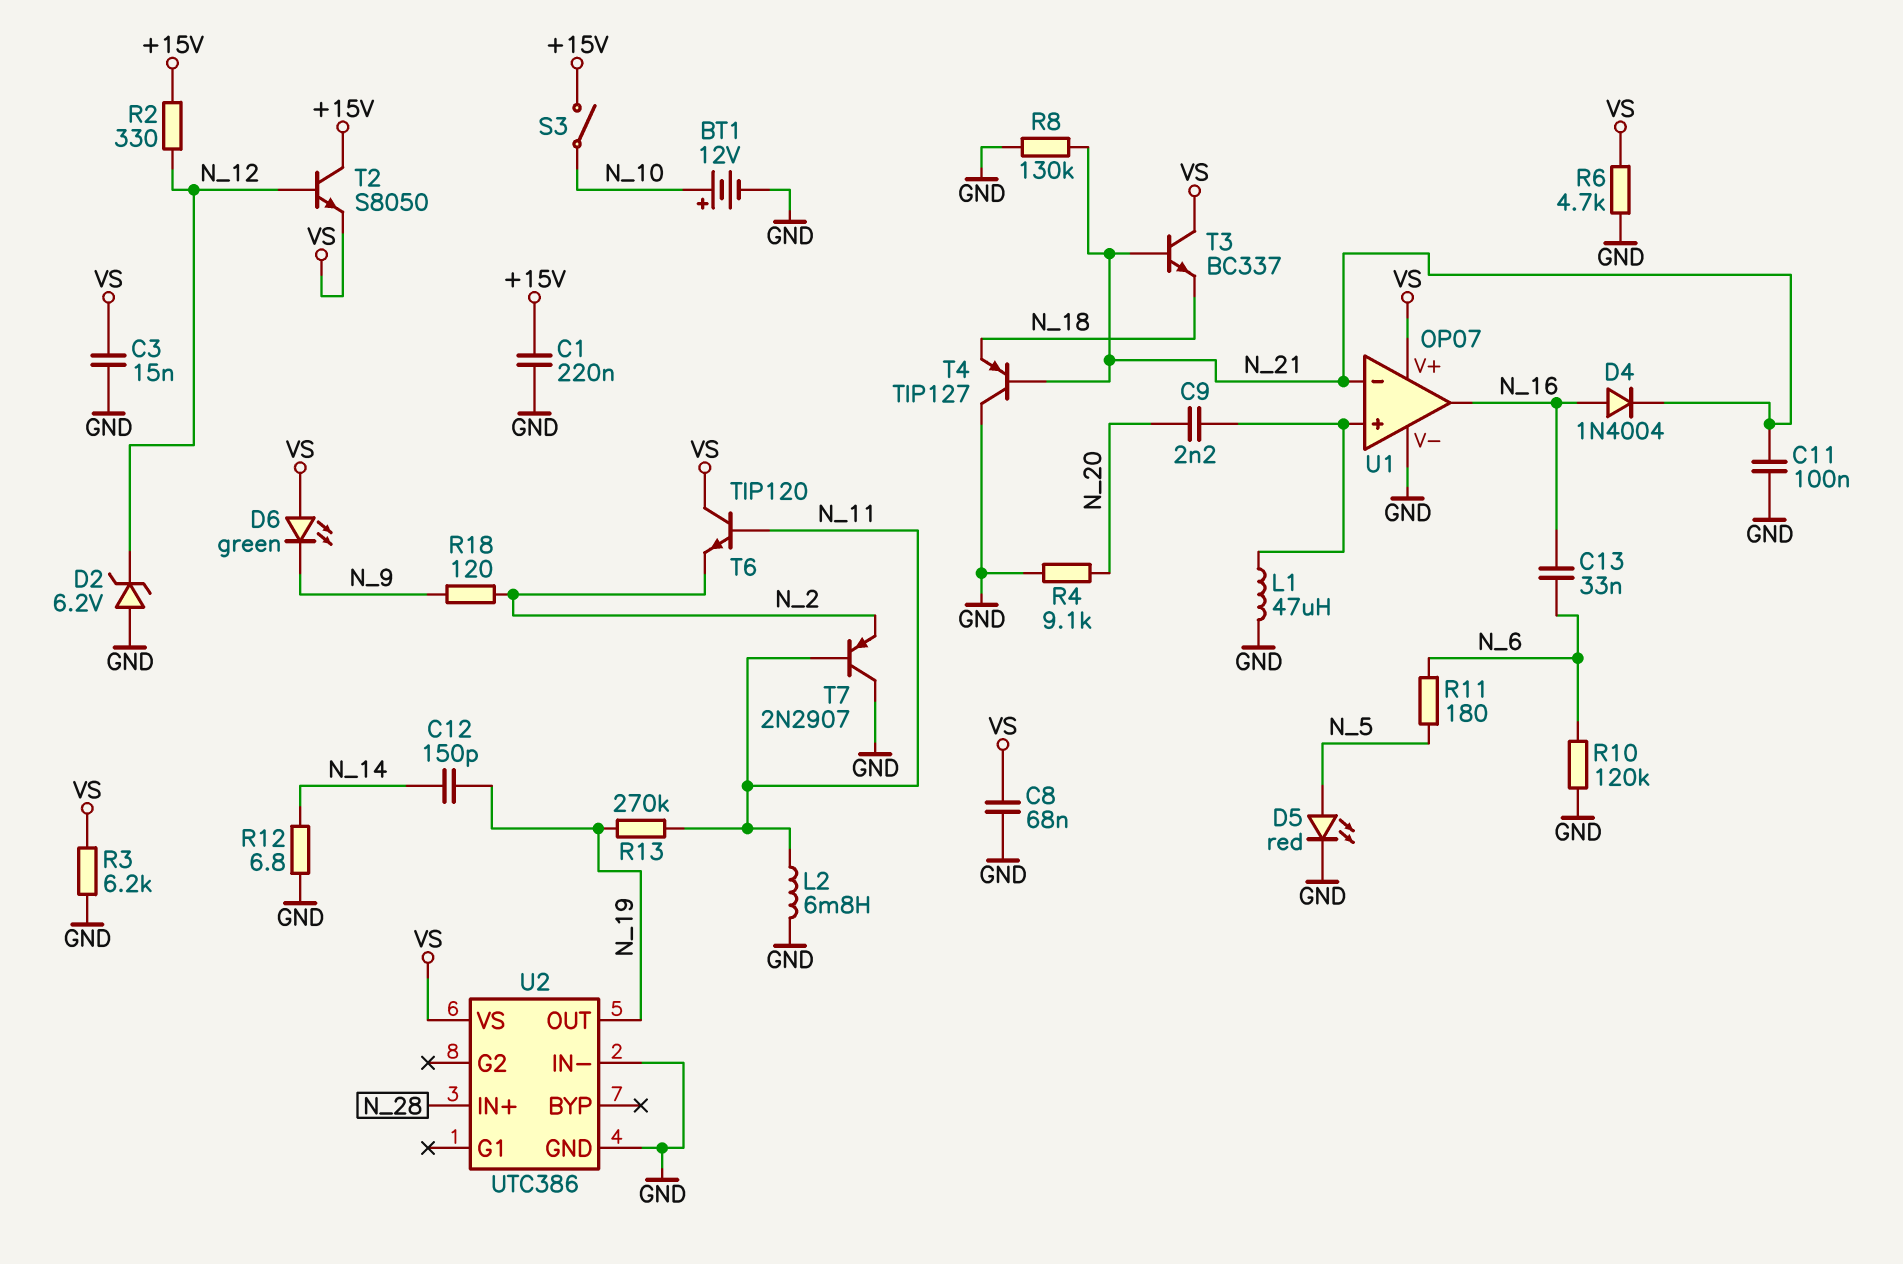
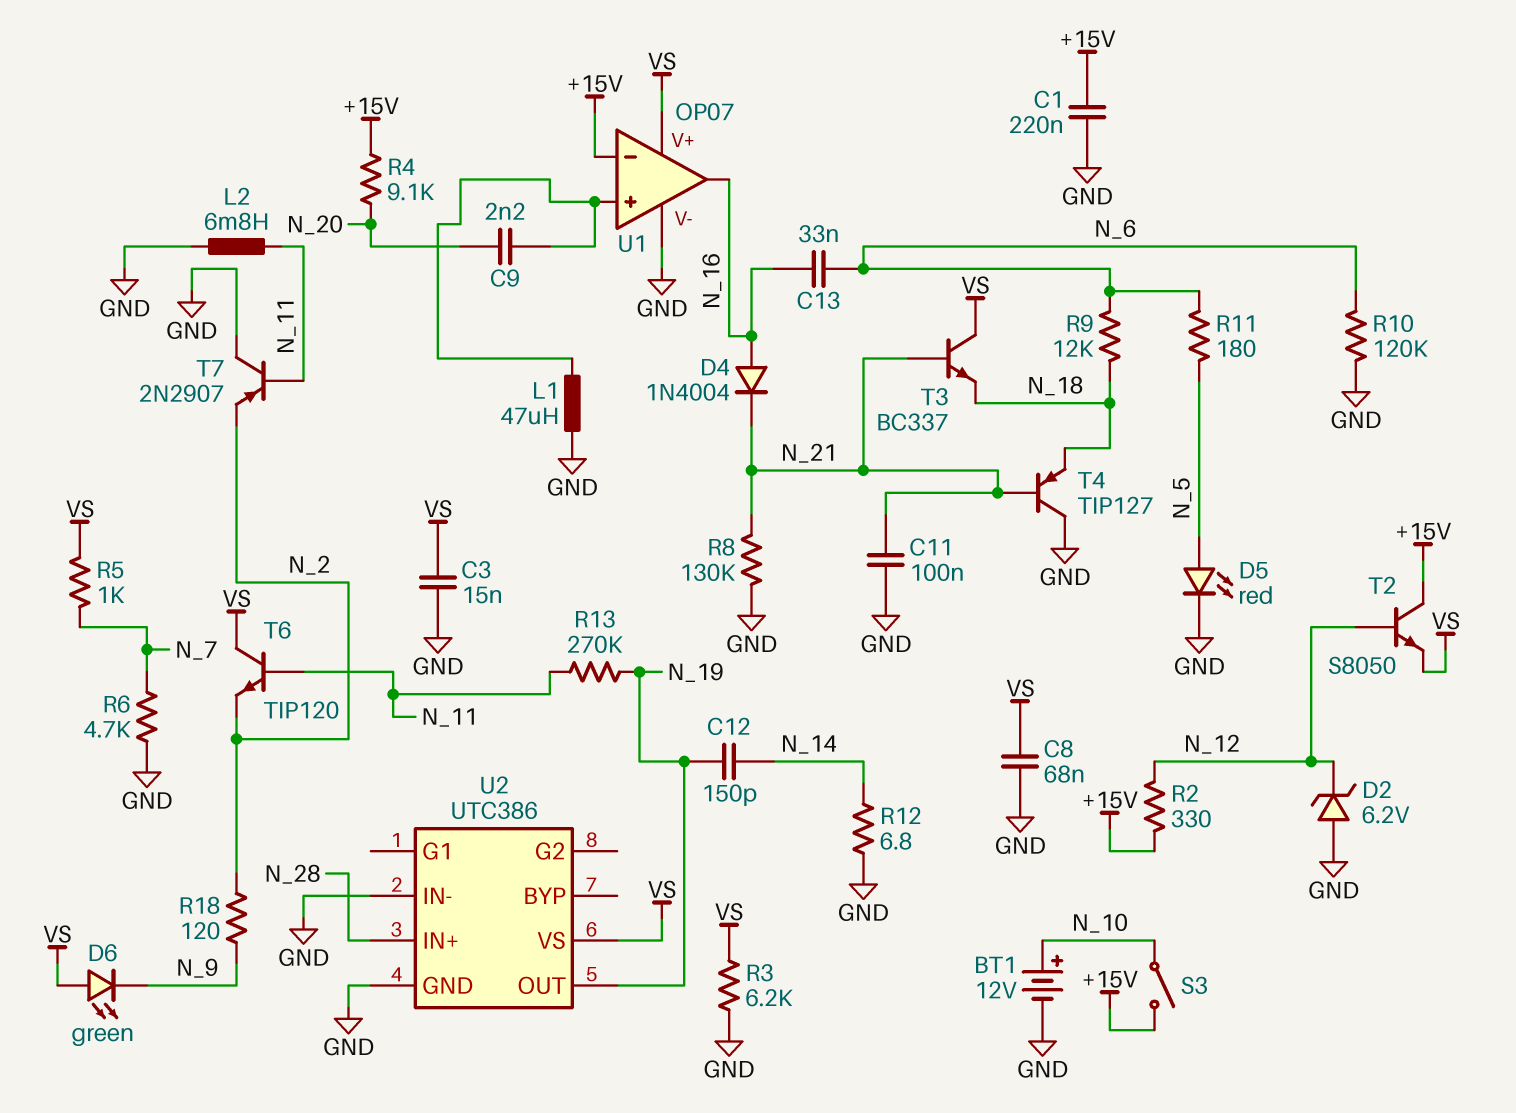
R4: 9.1k (GND, N_20) -> 9.1k (+15V, N_20)
R5: none -> 1k (N_7, VS)
R6: 4.7k (GND, VS) -> 4.7k (GND, N_7)
R9: none -> 12k (N_6, N_18)
U1 pin in-: N_21 -> +15V

